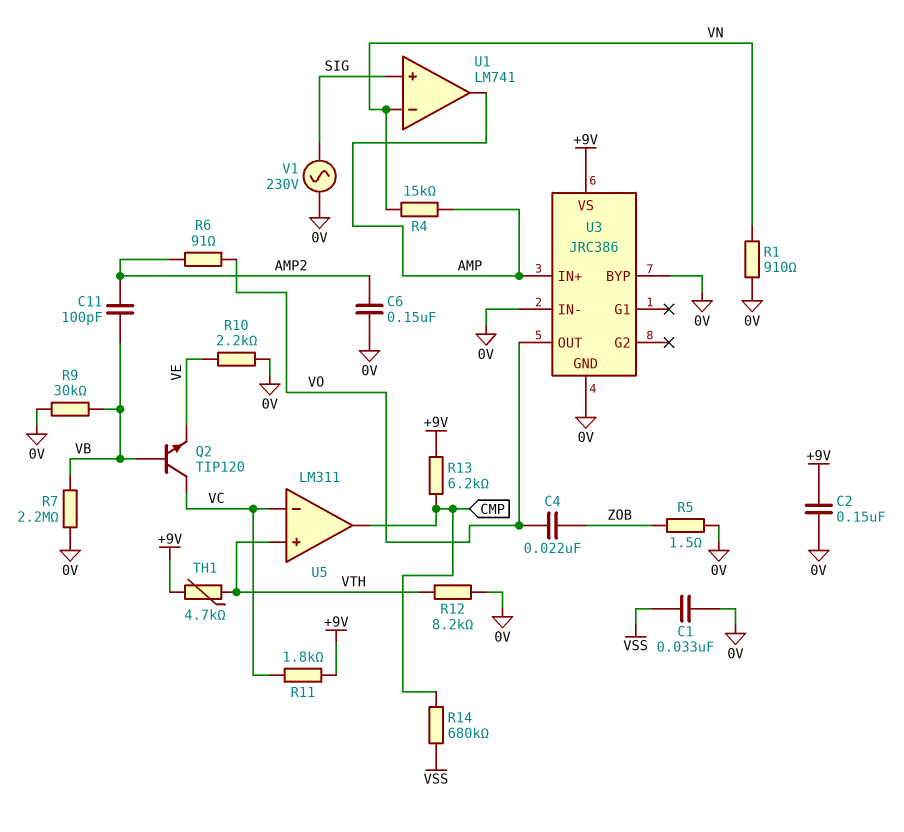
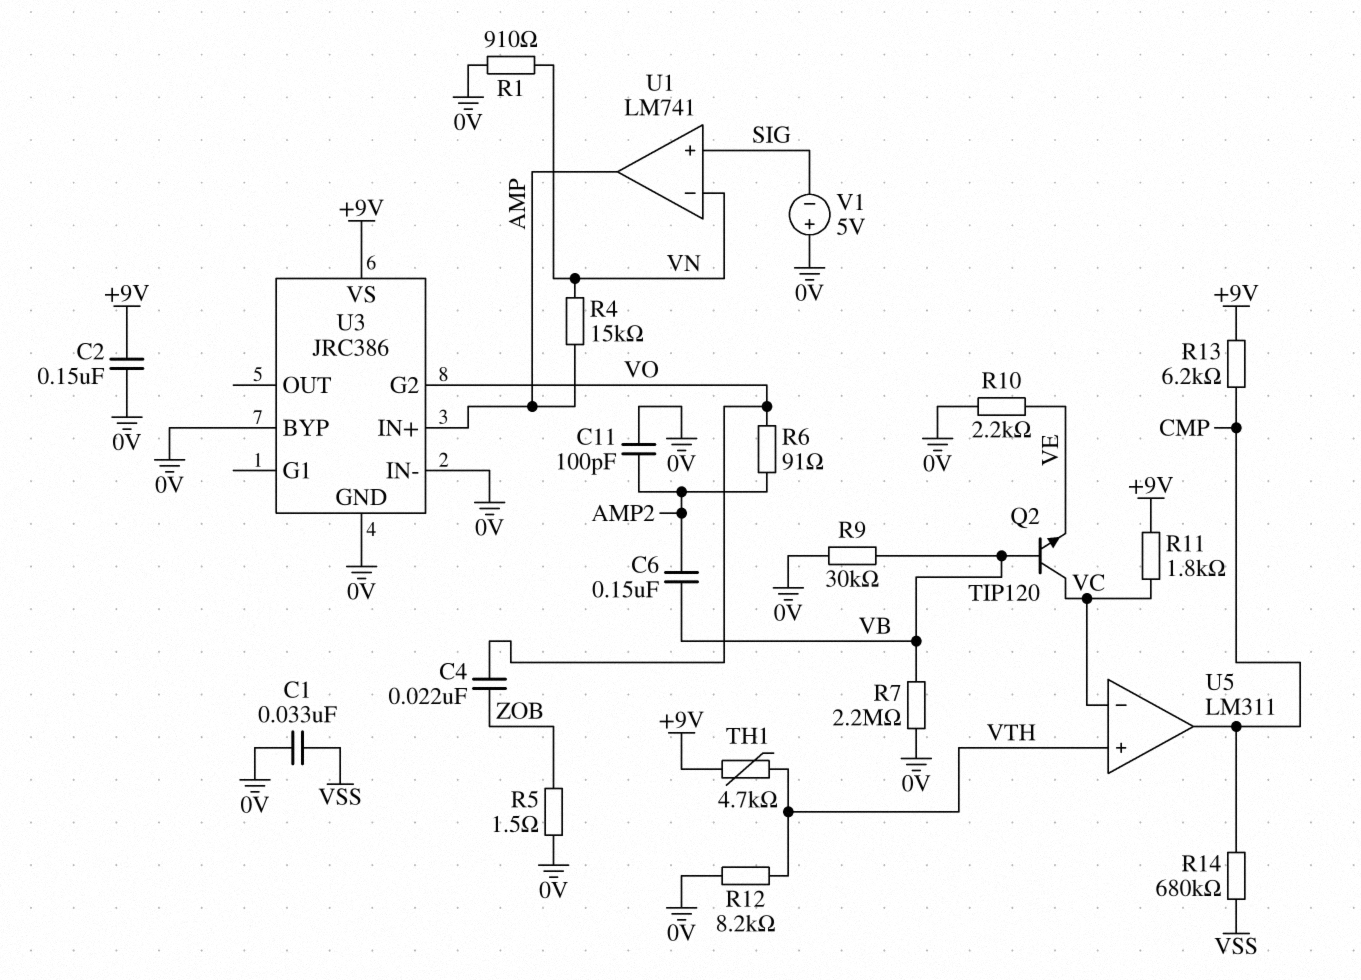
C6: 150nF (0V, AMP2) -> 150nF (AMP2, VB)
C11: 100pF (AMP2, VB) -> 100pF (0V, AMP2)
U3 pin G2: none -> VO
U3 pin OUT: VO -> none
V1: AC 230V (0V, SIG) -> 5V (plus 0V, minus SIG)

